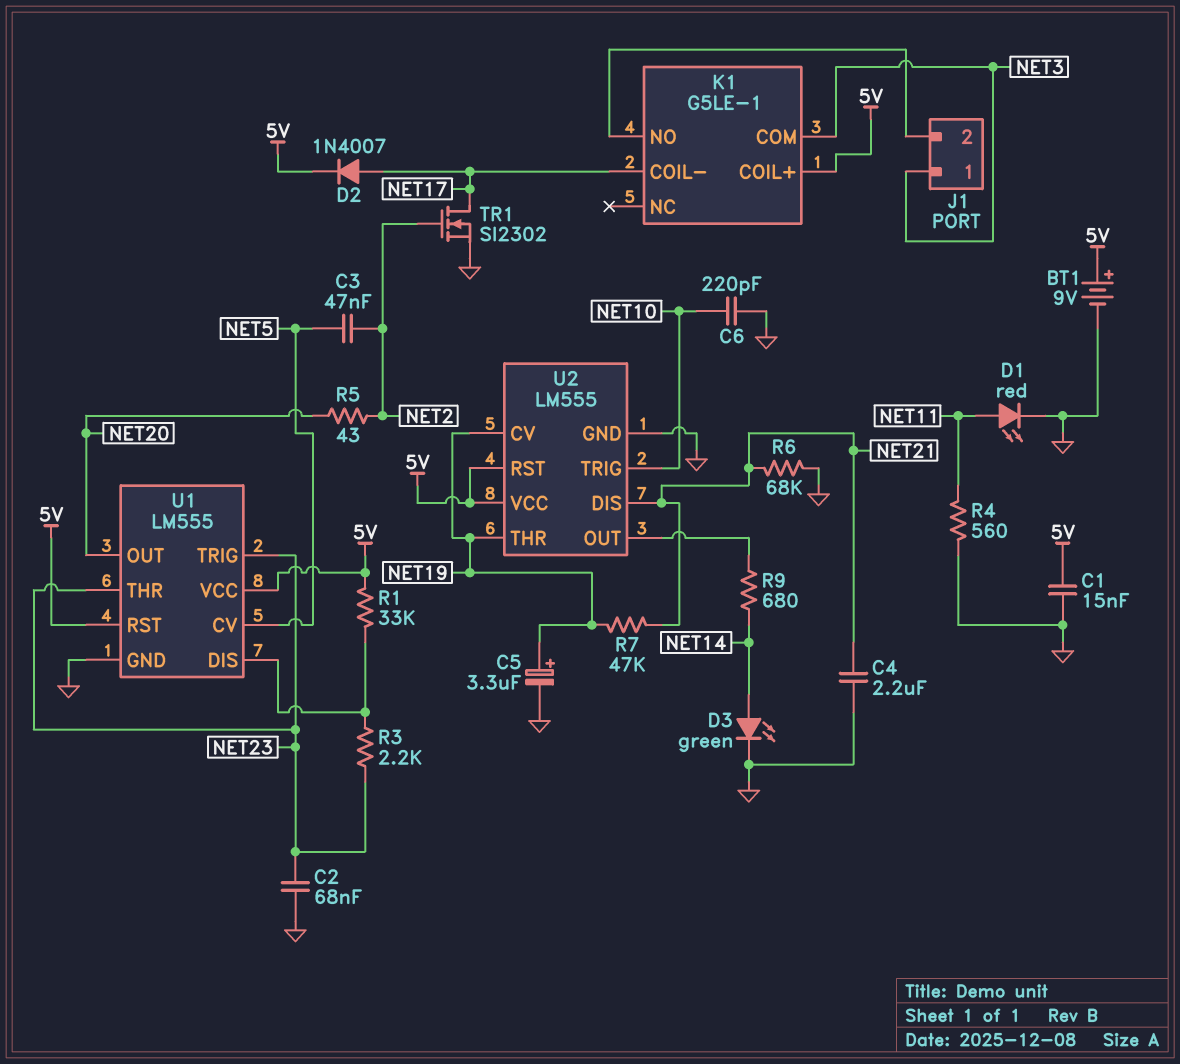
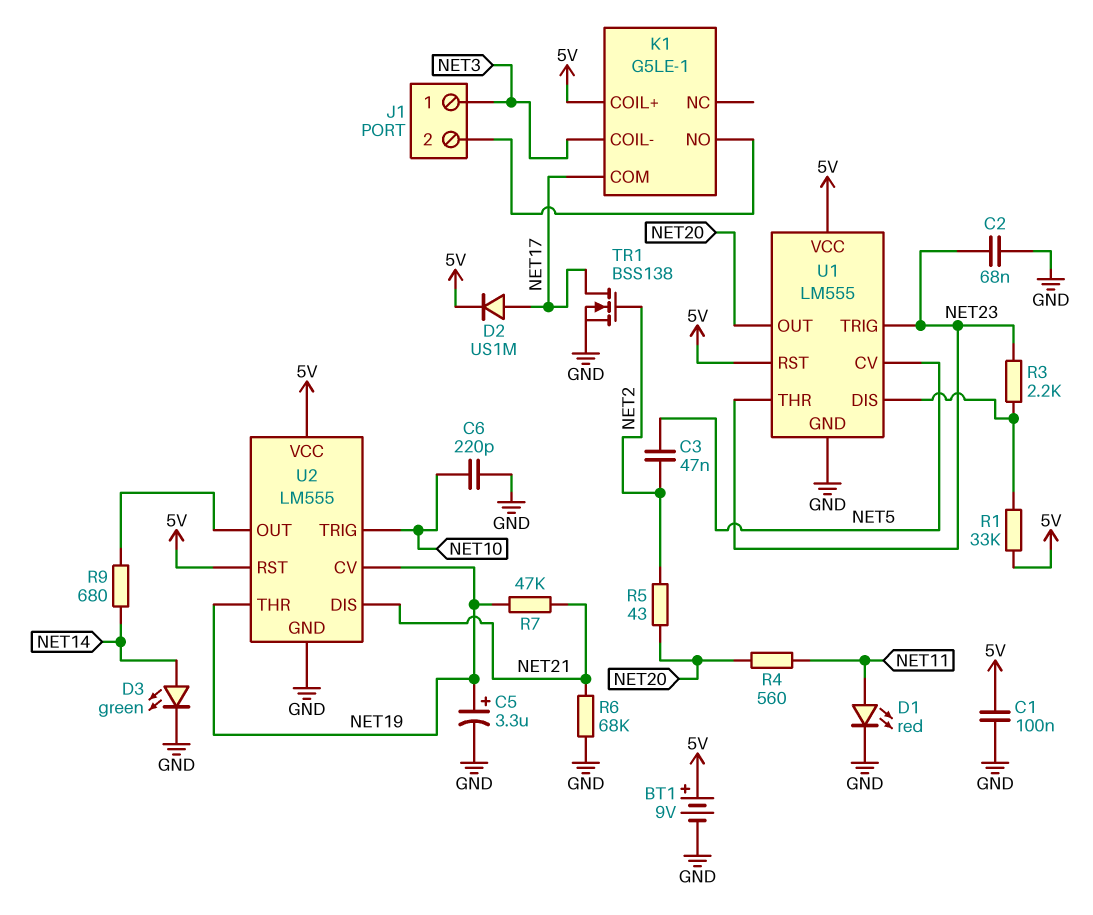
C1: 15nF (5V, GND) -> 100nF (5V, GND)
C4: 2.2uF (GND, NET21) -> none
D2: diode 1N4007 (A NET17, K 5V) -> diode US1M (A NET17, K 5V)
K1 pin COIL-: NET17 -> NET3
K1 pin COM: NET3 -> NET17
R4: 560 (GND, NET11) -> 560 (NET11, NET20)
TR1: NMOS SI2302 (G NET2, D NET17, S GND) -> NMOS BSS138 (G NET2, D NET17, S GND)

